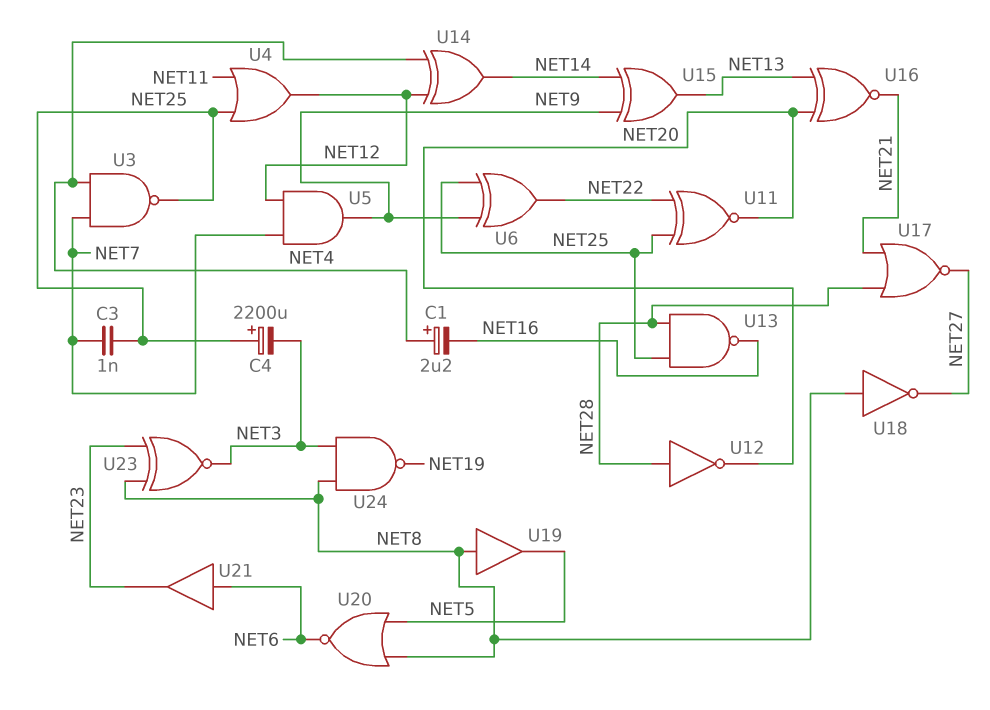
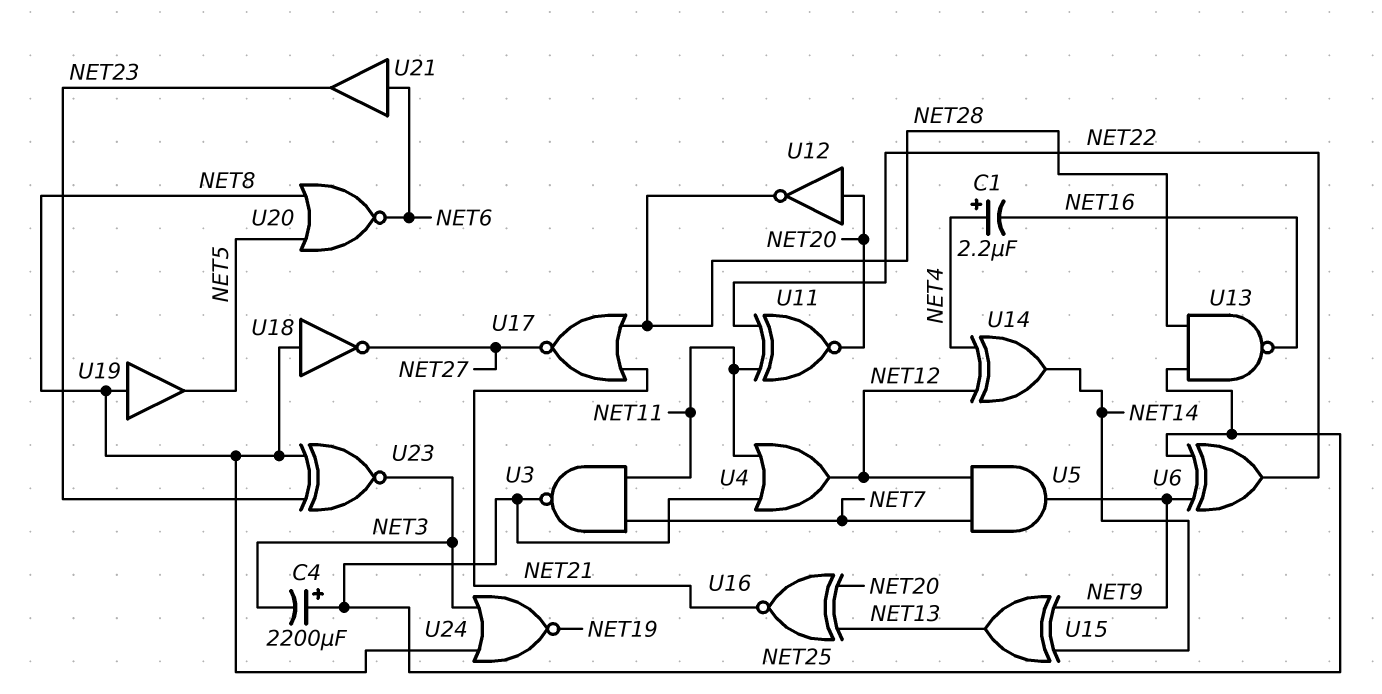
C3: 1nF (NET7, NET25) -> none
U3: NAND (in NET4, in NET7, out NET25) -> NAND (in NET7, in NET11, out NET25)
U11: XNOR (in NET22, in NET25, out NET20) -> XNOR (in NET11, in NET22, out NET20)
U12: NOT (in NET28, out NET20) -> NOT (in NET20, out NET28)
U24: NAND (in NET3, in NET8, out NET19) -> NOR (in NET3, in NET8, out NET19)

